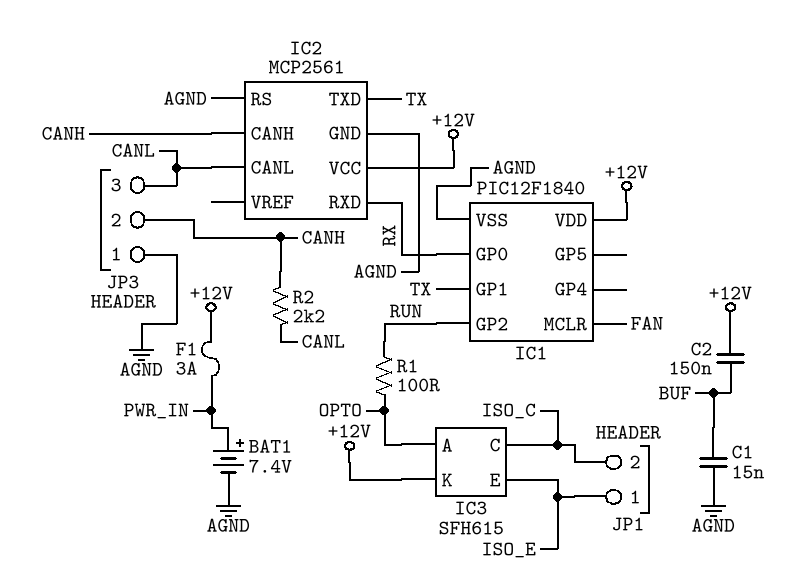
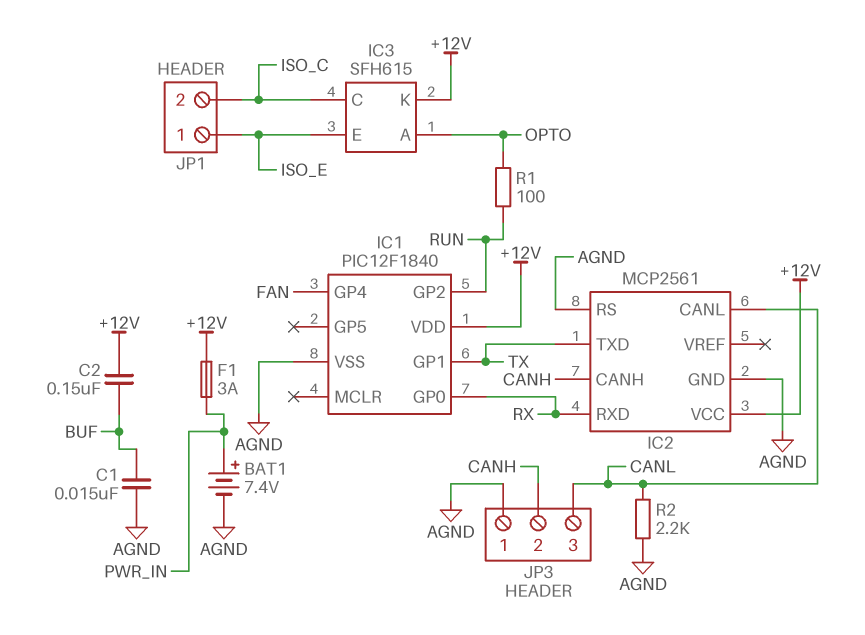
IC1 pin GP4: none -> FAN
IC1 pin MCLR: FAN -> none
R2: 2.2k (CANH, CANL) -> 2.2k (AGND, CANL)

